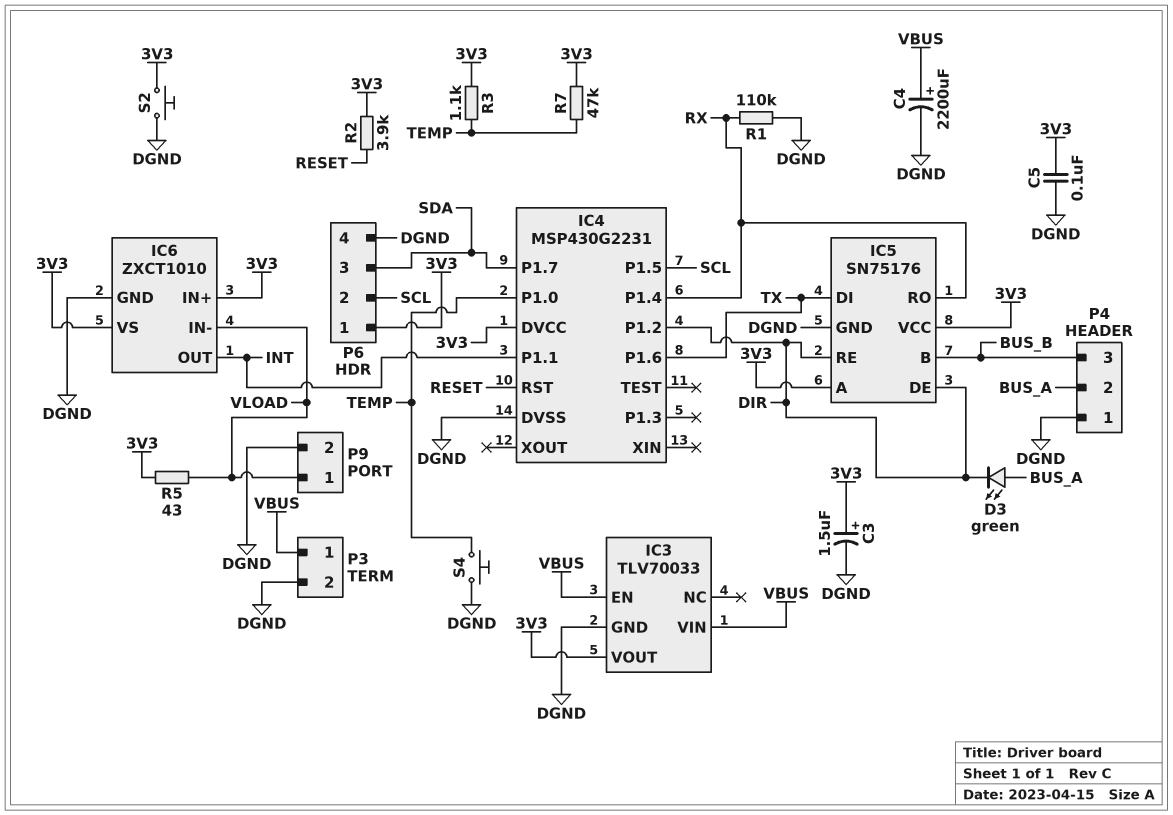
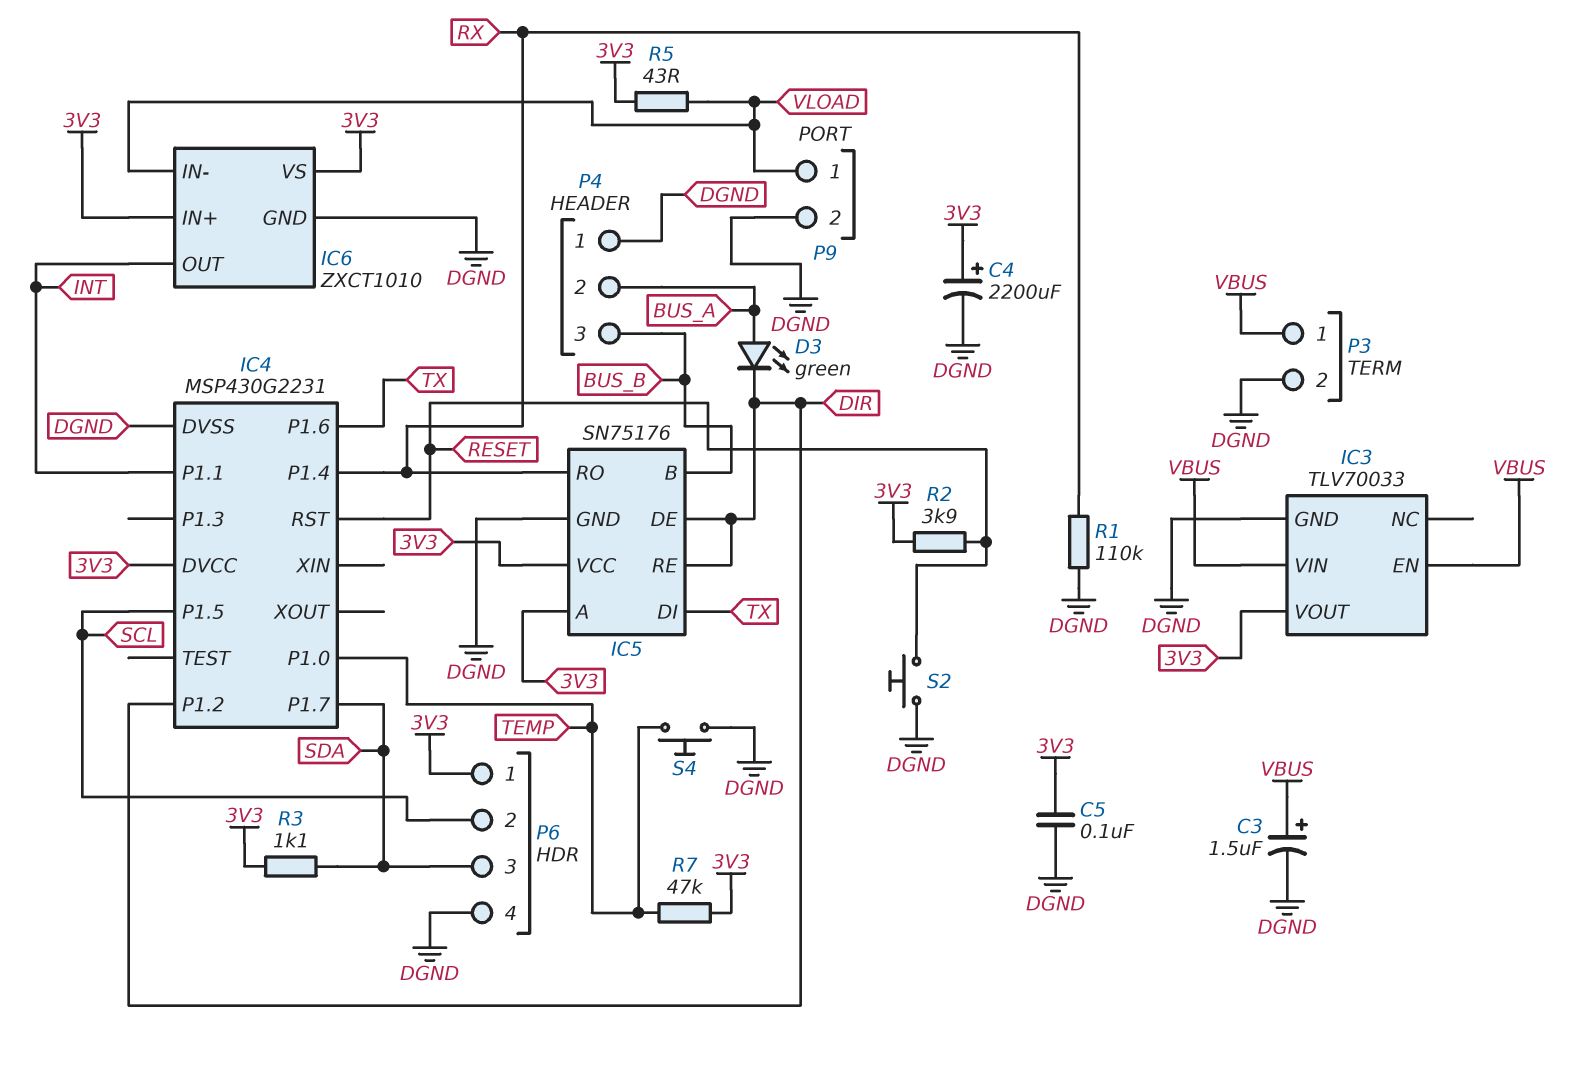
C3: 1.5uF (plus 3V3, minus DGND) -> 1.5uF (plus VBUS, minus DGND)
C4: 2200uF (plus VBUS, minus DGND) -> 2200uF (plus 3V3, minus DGND)
R3: 1.1k (3V3, TEMP) -> 1.1k (3V3, SDA)
S2: button (3V3, DGND) -> button (DGND, RESET)

